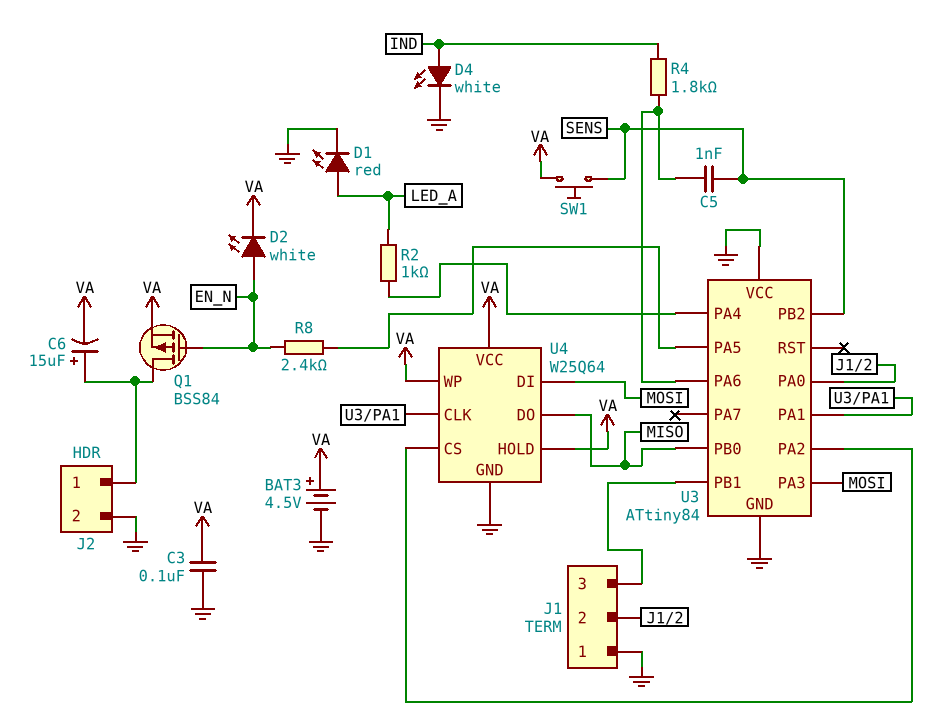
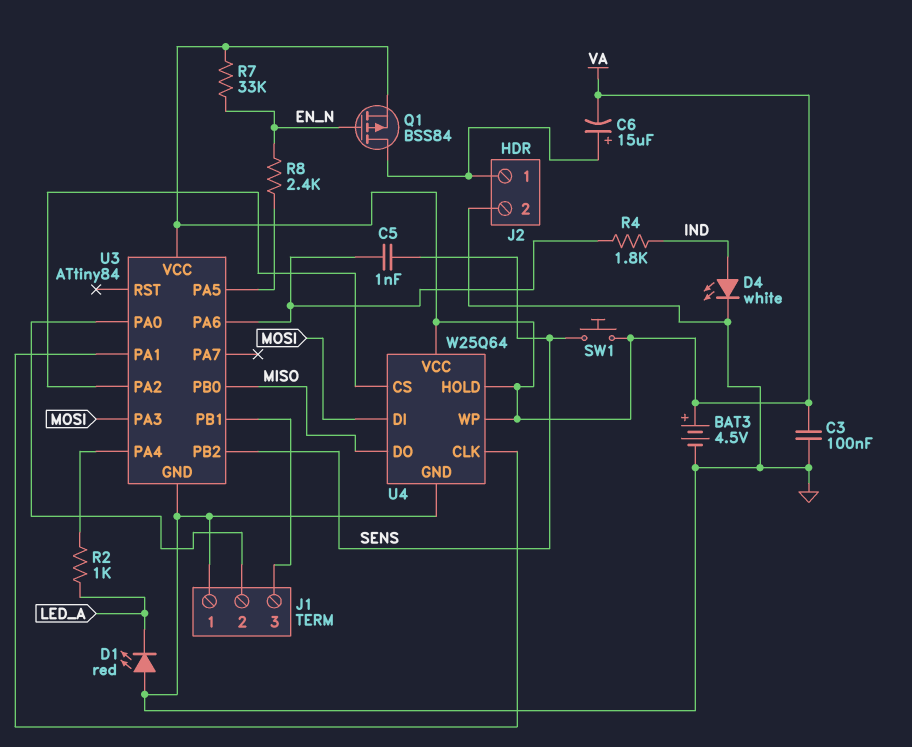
D1: LED red (A LED_A, K GND) -> LED red (A GND, K LED_A)
D2: LED white (A EN_N, K VA) -> none
R7: none -> 33k (EN_N, VA)
U3 pin VCC: GND -> VA

